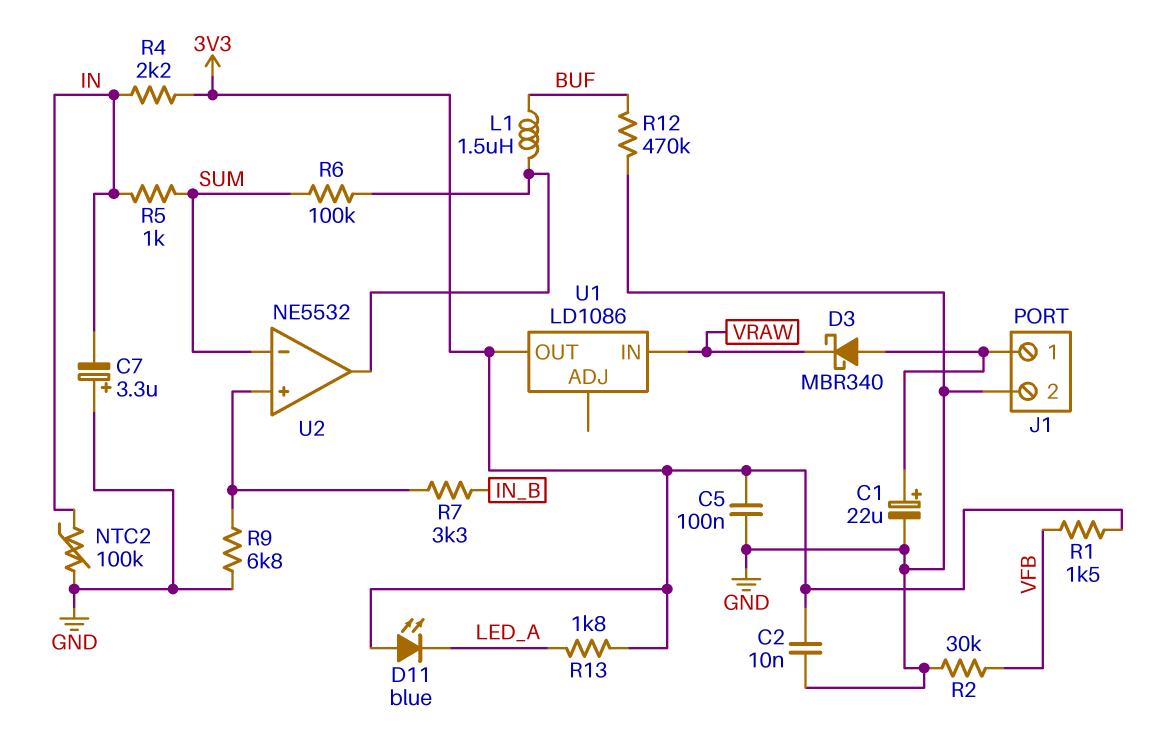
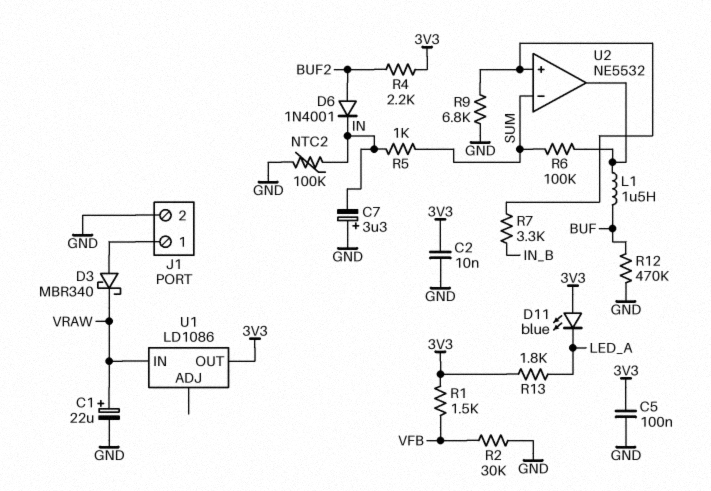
C1: 22uF (plus J1/1, minus GND) -> 22uF (plus VRAW, minus GND)
D6: none -> diode 1N4001 (A BUF2, K IN)
R4: 2.2k (3V3, IN) -> 2.2k (3V3, BUF2)

